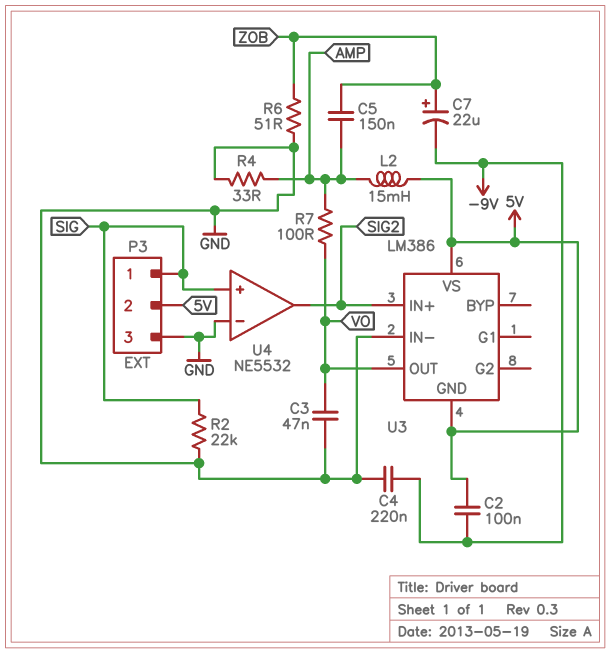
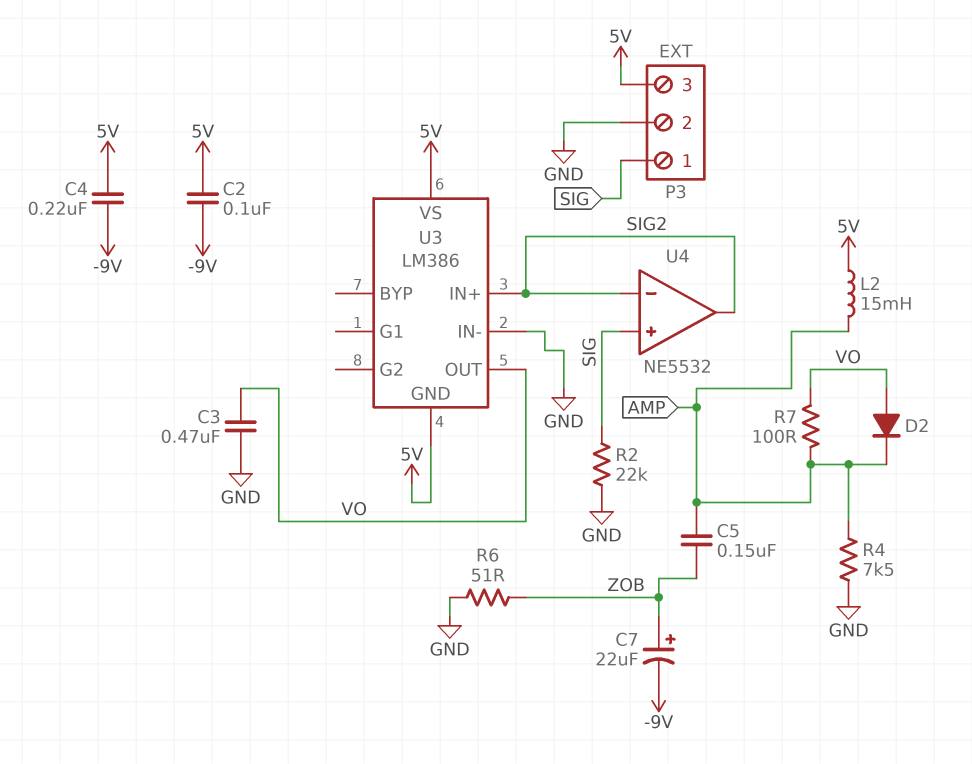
C3: 47nF (GND, VO) -> 470nF (GND, VO)
C4: 220nF (-9V, GND) -> 220nF (-9V, 5V)
D2: none -> diode (A VO, K AMP)
P3 pin 2: 5V -> GND
P3 pin 3: GND -> 5V
R4: 33 (AMP, GND) -> 7.5k (AMP, GND)
U4 pin in-: GND -> SIG2

